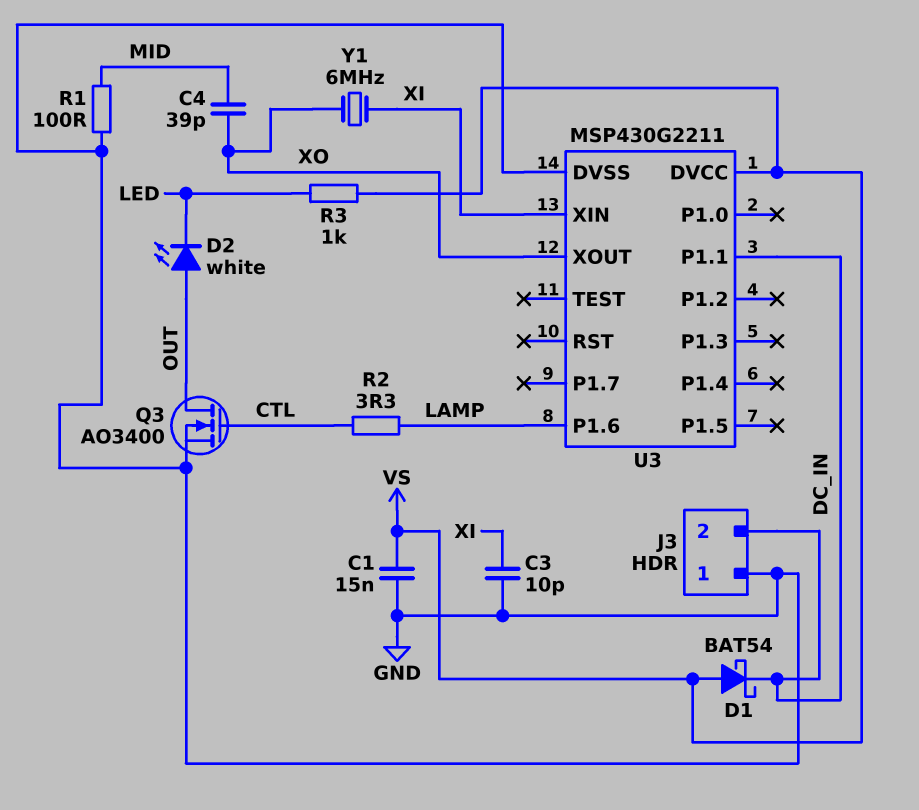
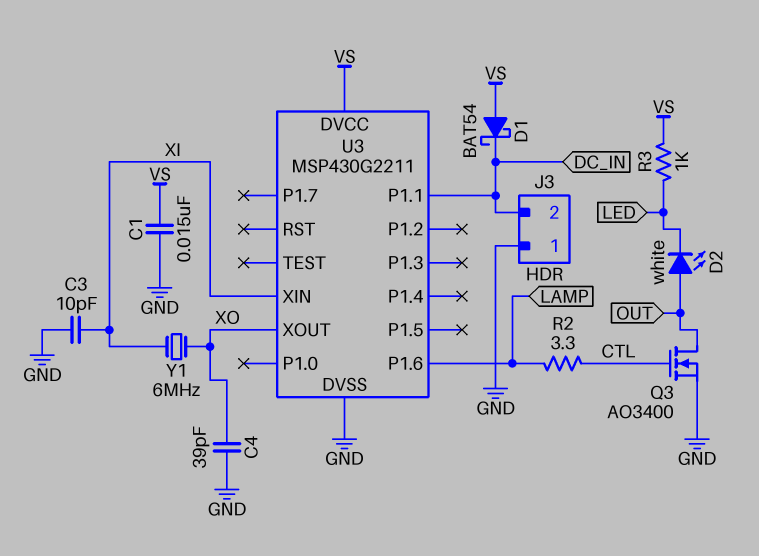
C4: 39pF (MID, XO) -> 39pF (GND, XO)
R1: 100 (GND, MID) -> none

